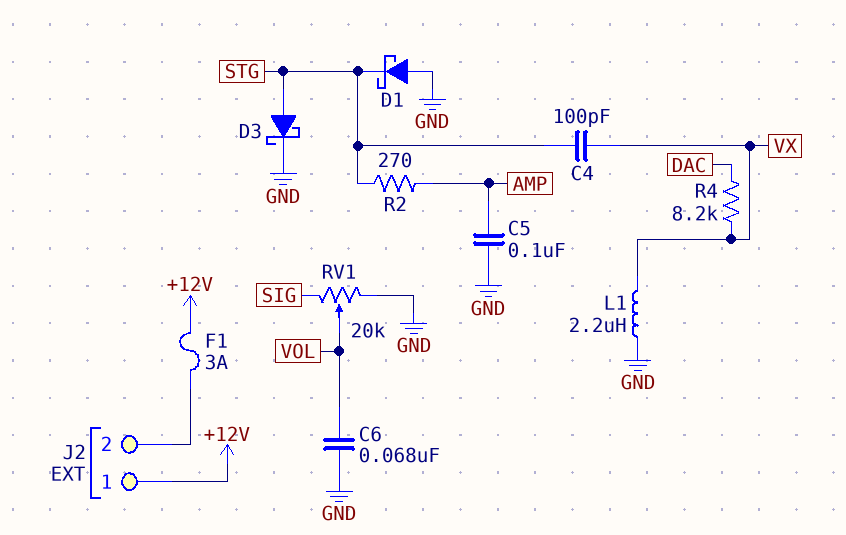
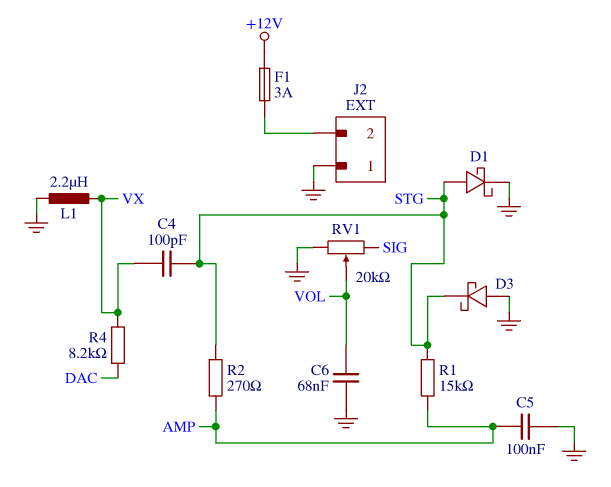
D1: schottky (A GND, K STG) -> schottky (A STG, K GND)
D3: schottky (A STG, K GND) -> schottky (A GND, K STG)
J2 pin 1: +12V -> GND
R1: none -> 15k (AMP, STG)

